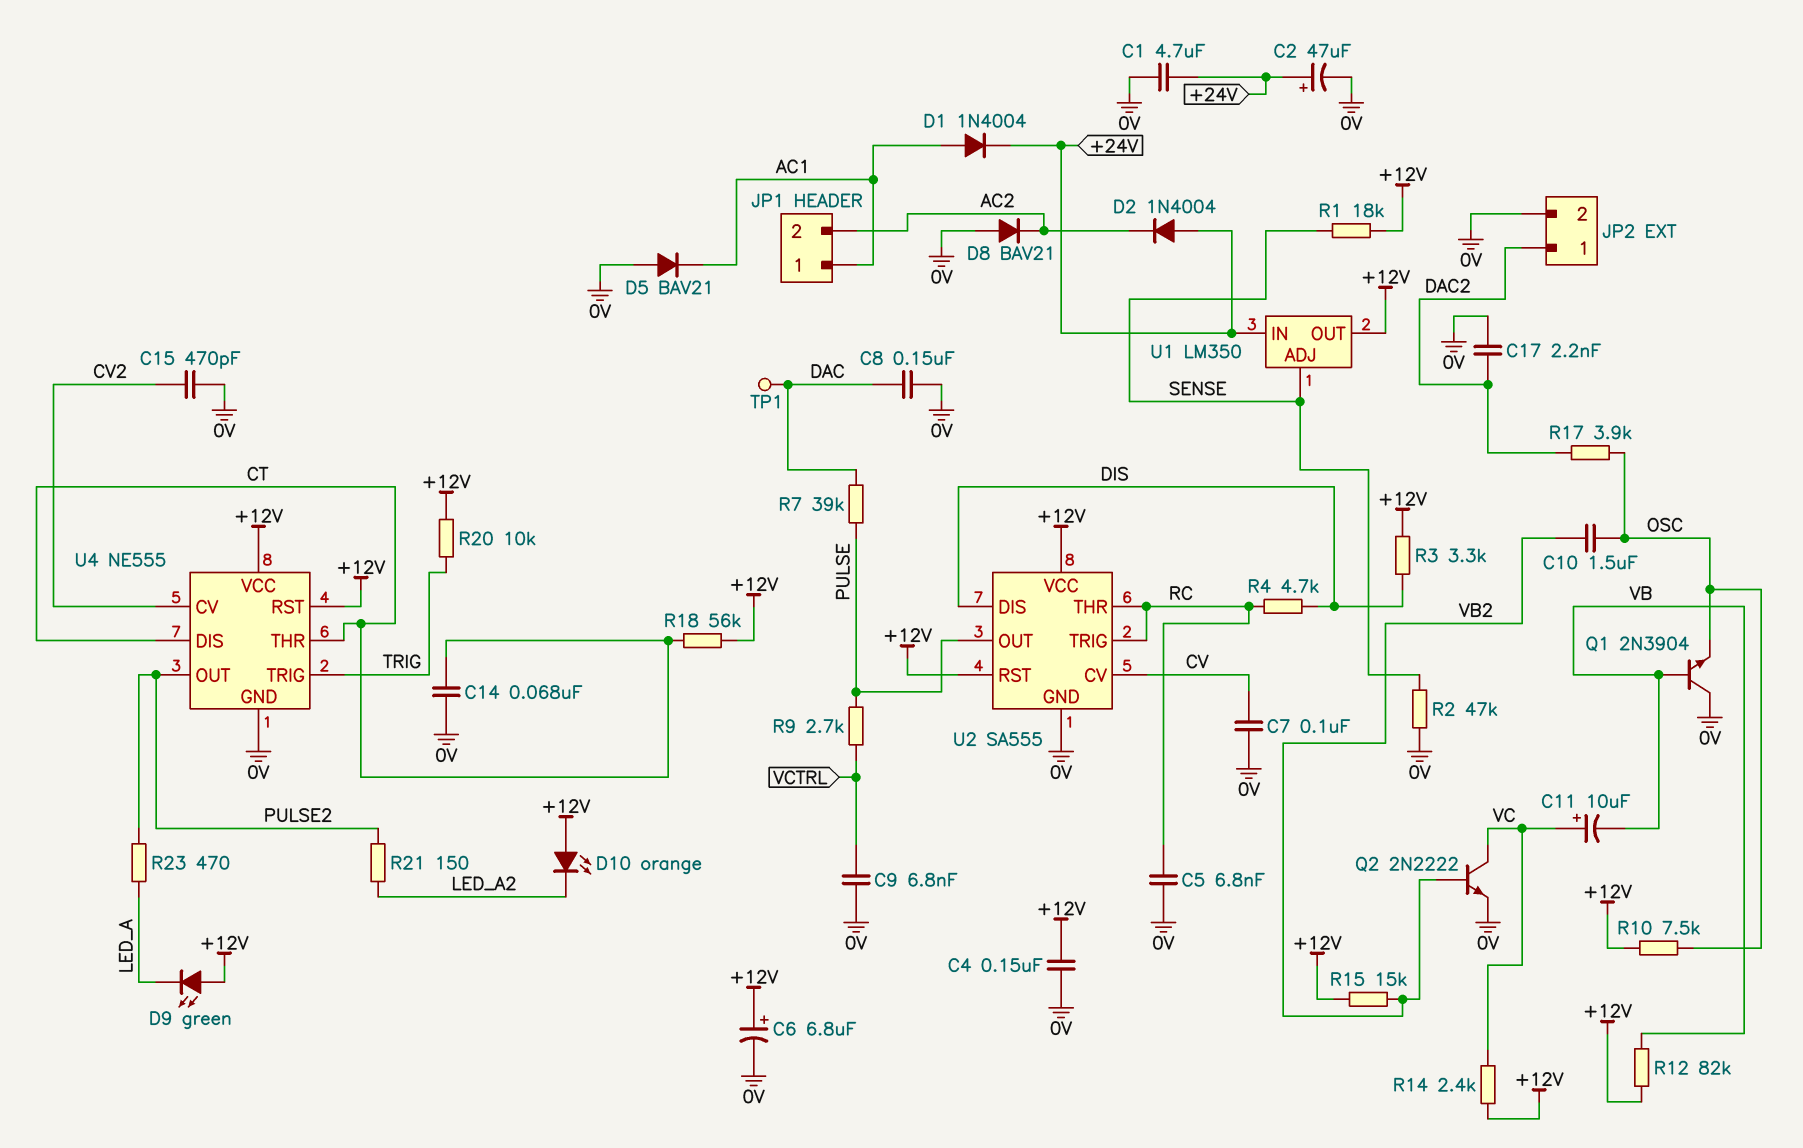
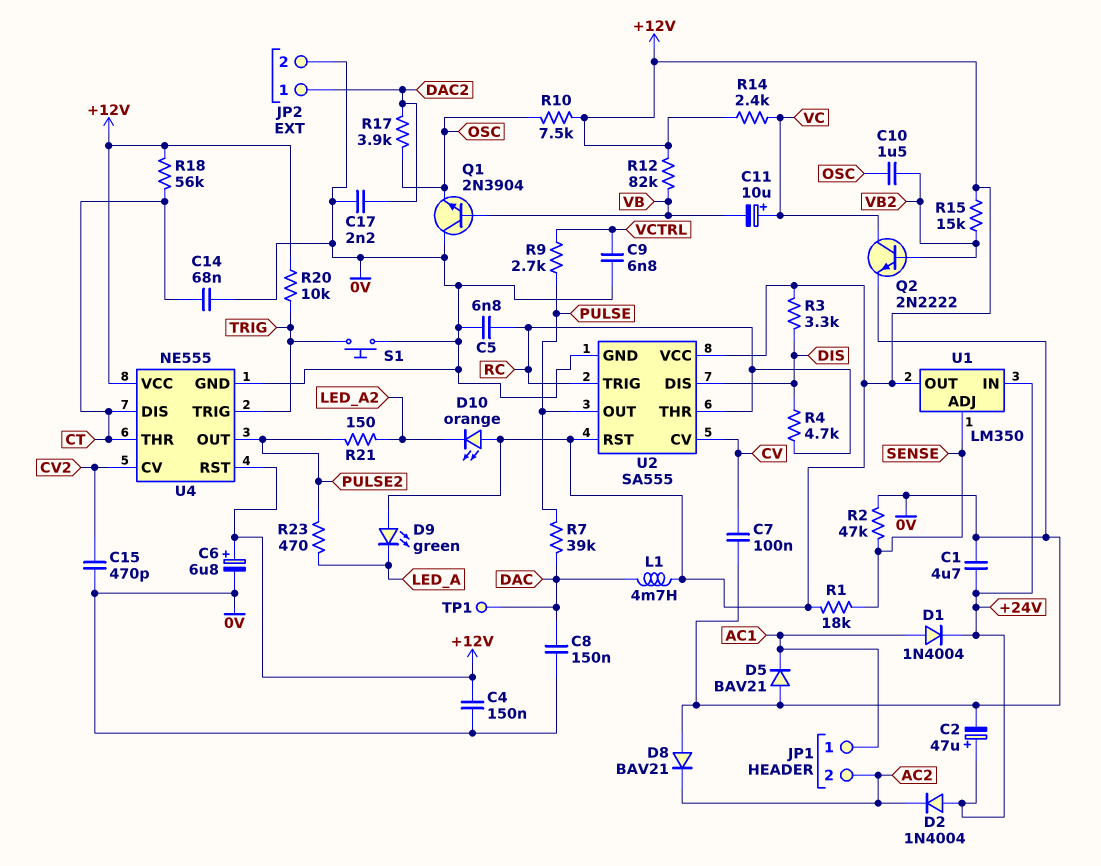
L1: none -> 4.7mH (+12V, DAC)
S1: none -> button (0V, TRIG)

